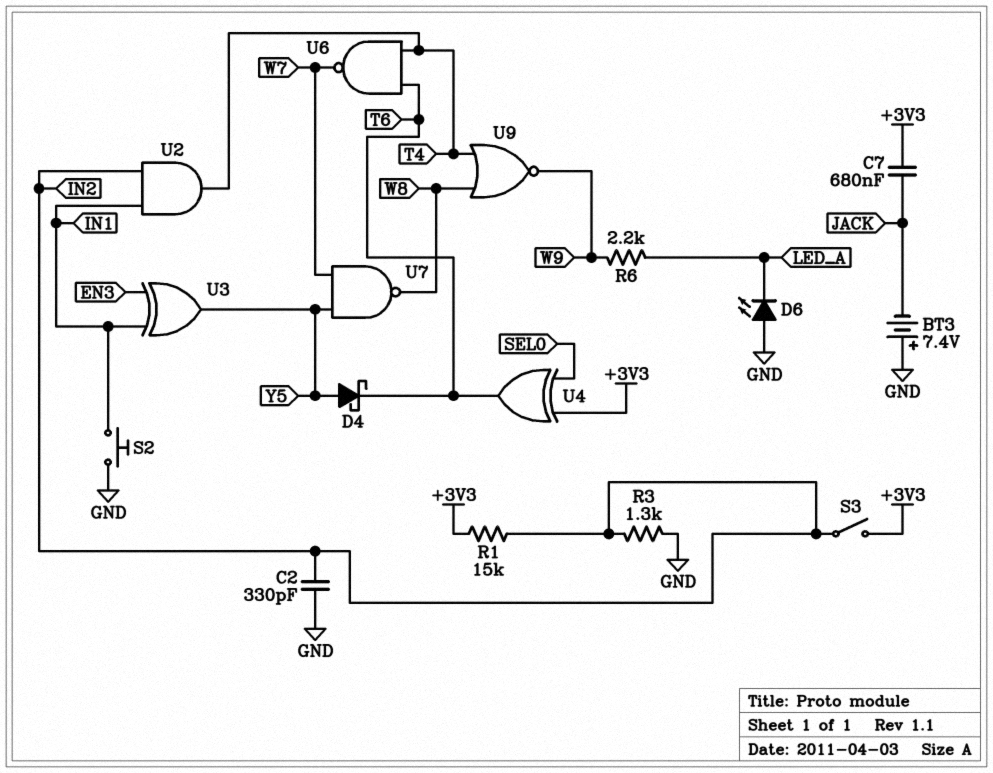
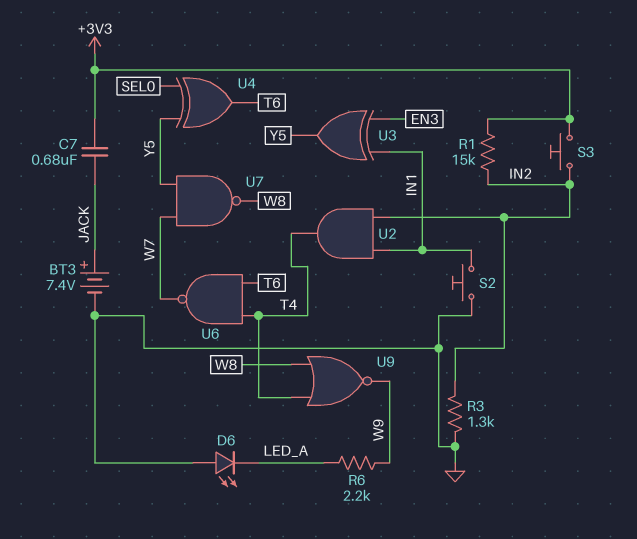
BT3: 7.4V (plus GND, minus JACK) -> 7.4V (plus JACK, minus GND)
C2: 330pF (GND, IN2) -> none
D4: schottky (A Y5, K T6) -> none
S3: switch (+3V3, IN2) -> button (+3V3, IN2)
U4: XOR (in +3V3, in SEL0, out T6) -> XOR (in SEL0, in Y5, out T6)

